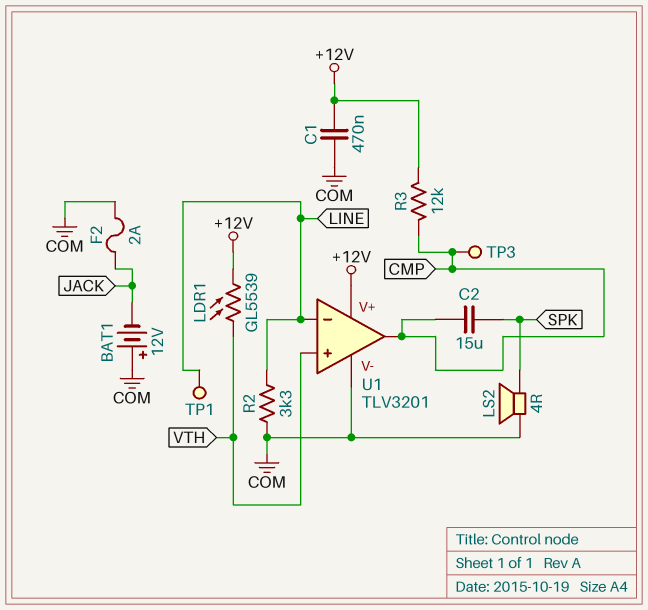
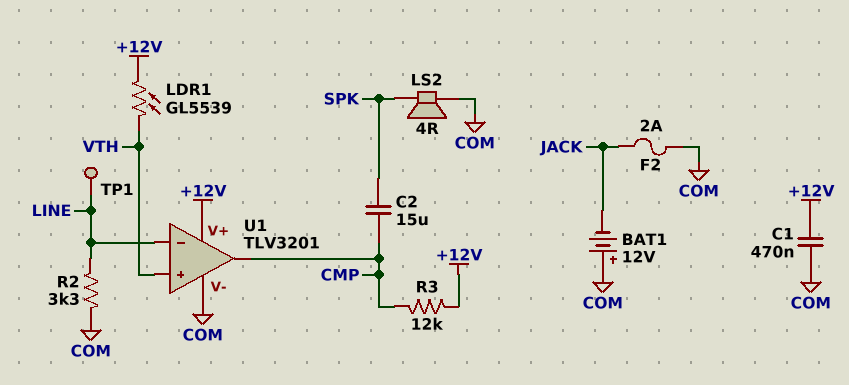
TP3: test point (CMP) -> none

